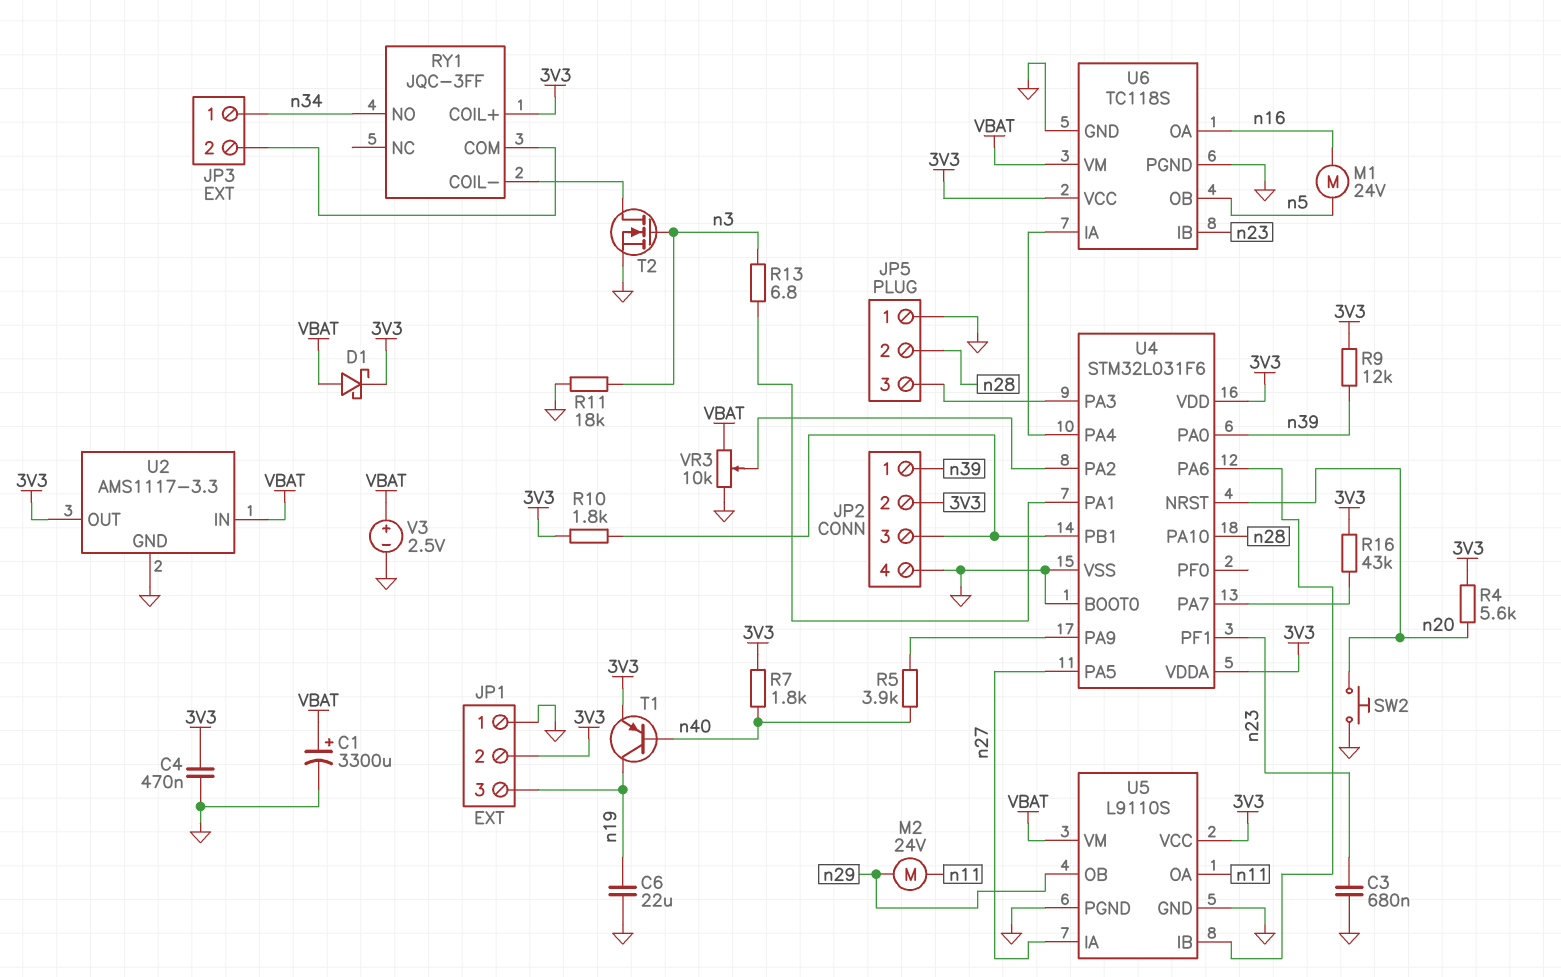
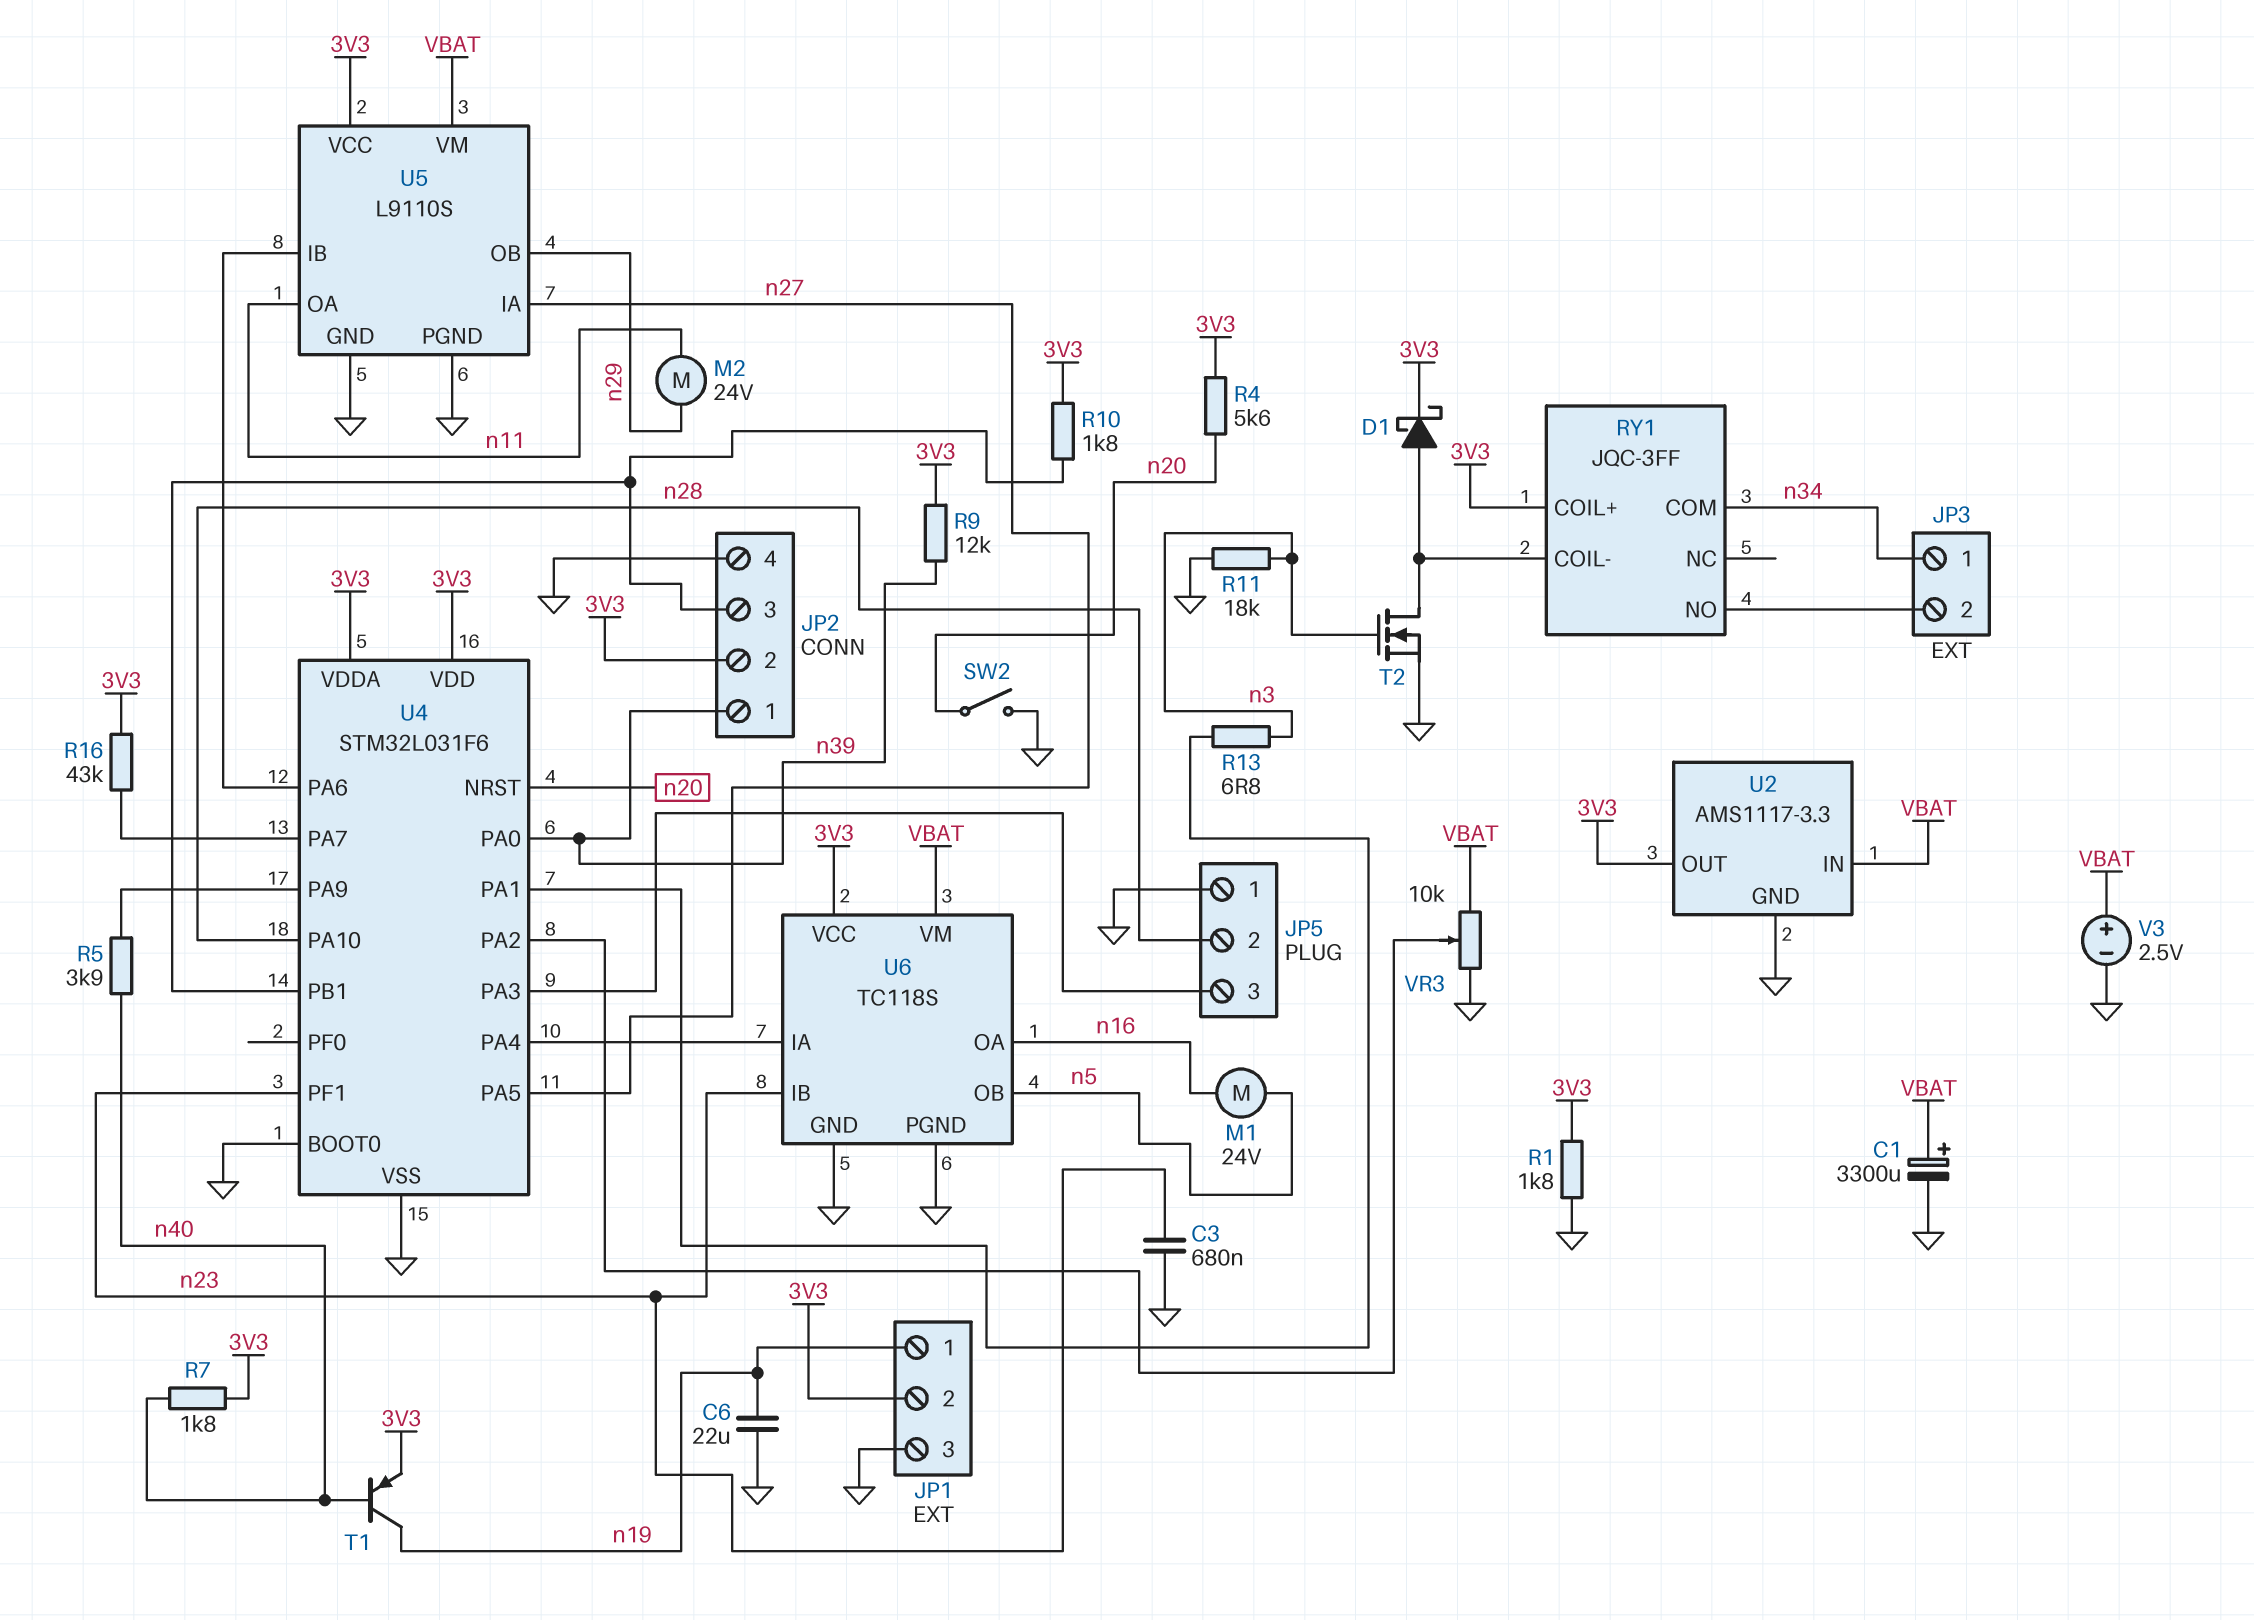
C4: 470nF (3V3, GND) -> none
D1: schottky (A VBAT, K 3V3) -> schottky (A RY1/COIL-, K 3V3)
JP1 pin 1: GND -> n19
JP1 pin 3: n19 -> GND
R1: none -> 1.8k (3V3, GND)
RY1 pin COM: JP3/2 -> n34
RY1 pin NO: n34 -> JP3/2
SW2: button (GND, n20) -> switch (GND, n20)

